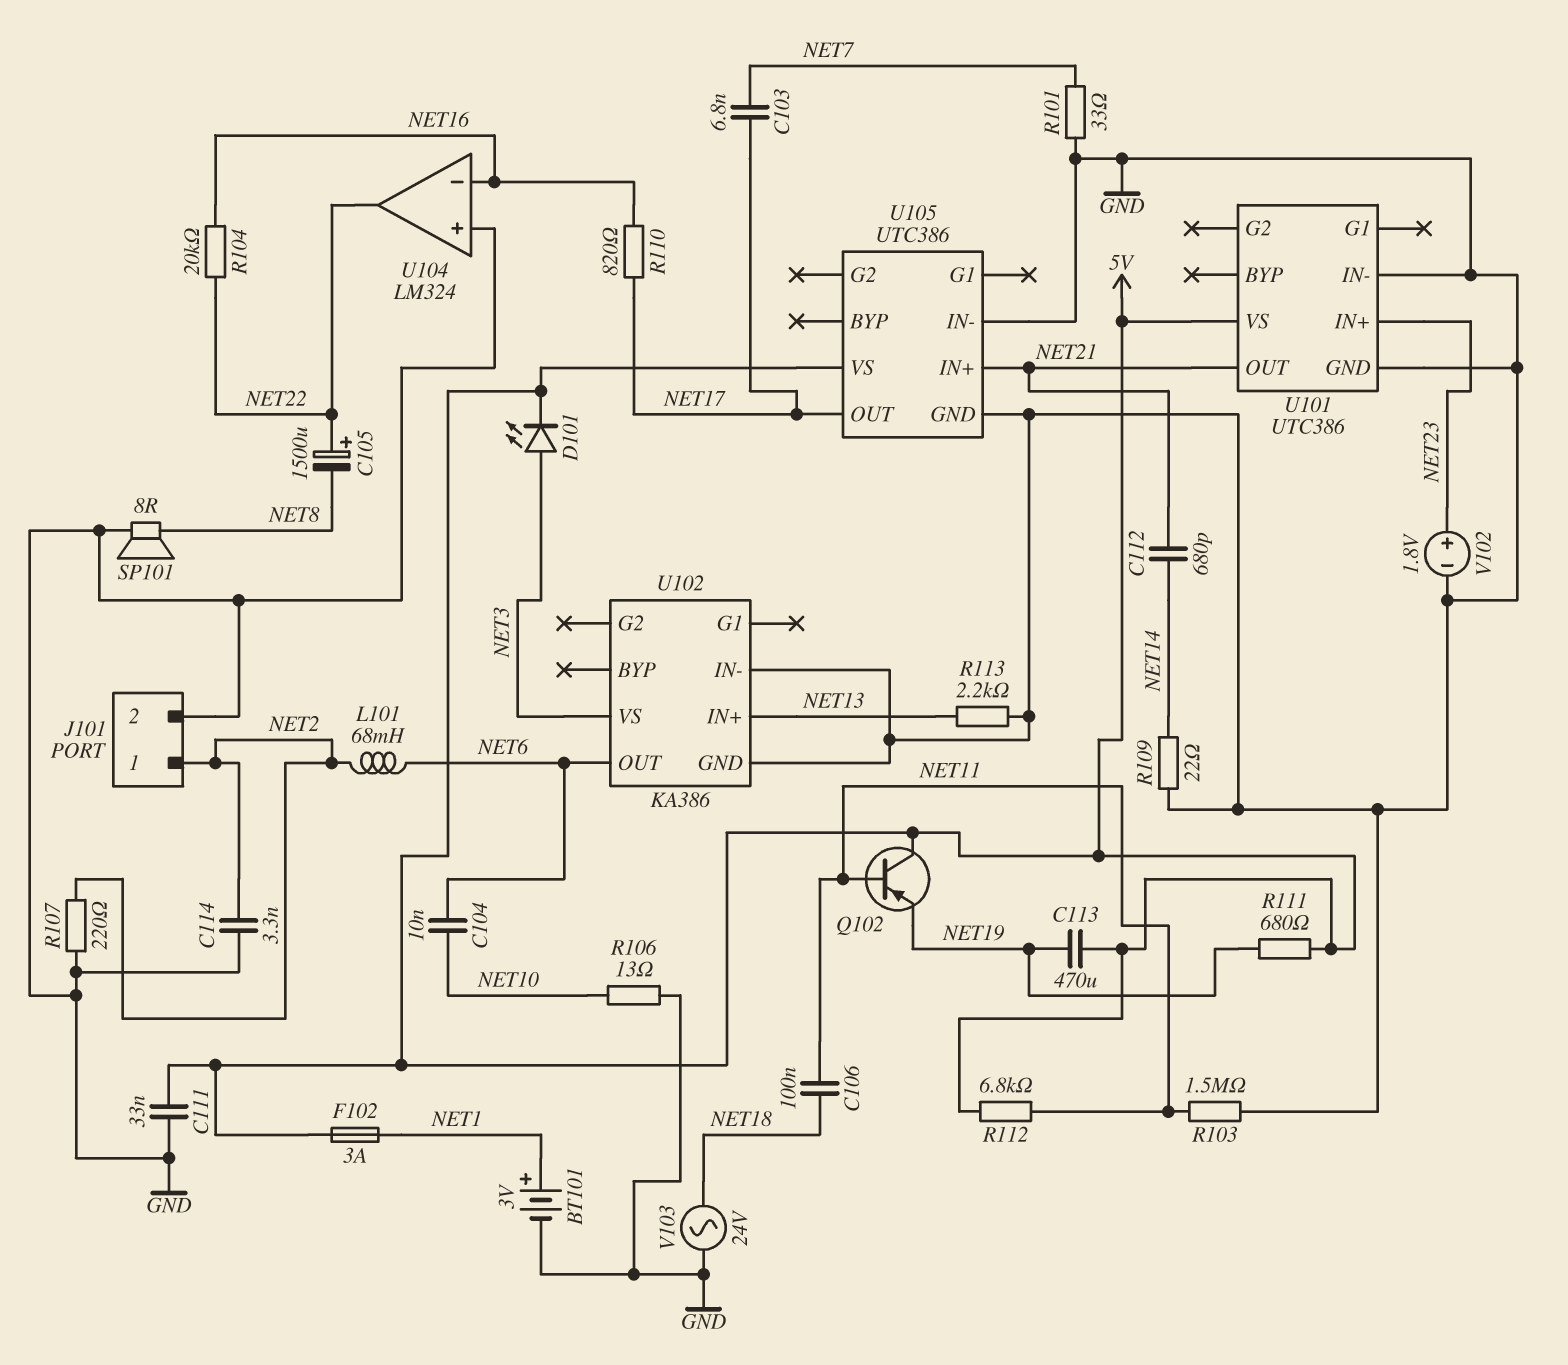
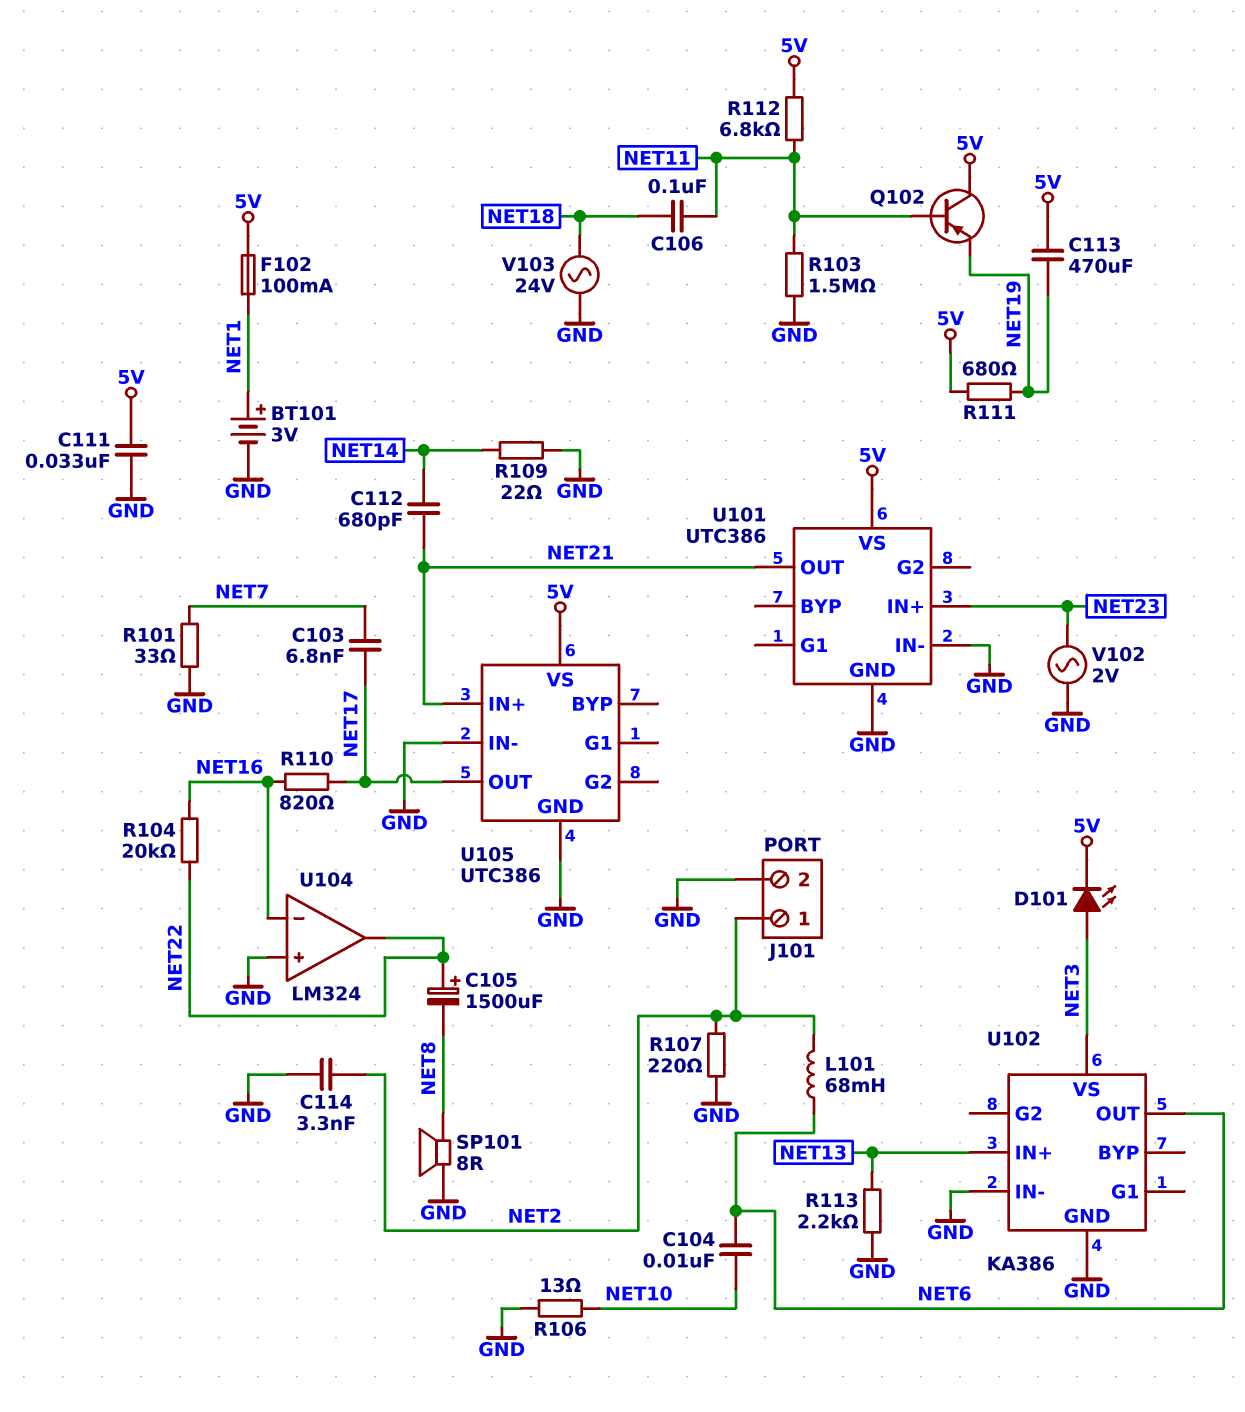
F102: 3A (5V, NET1) -> 100mA (5V, NET1)
V102: 1.8V (plus NET23, minus GND) -> AC 2V (GND, NET23)

